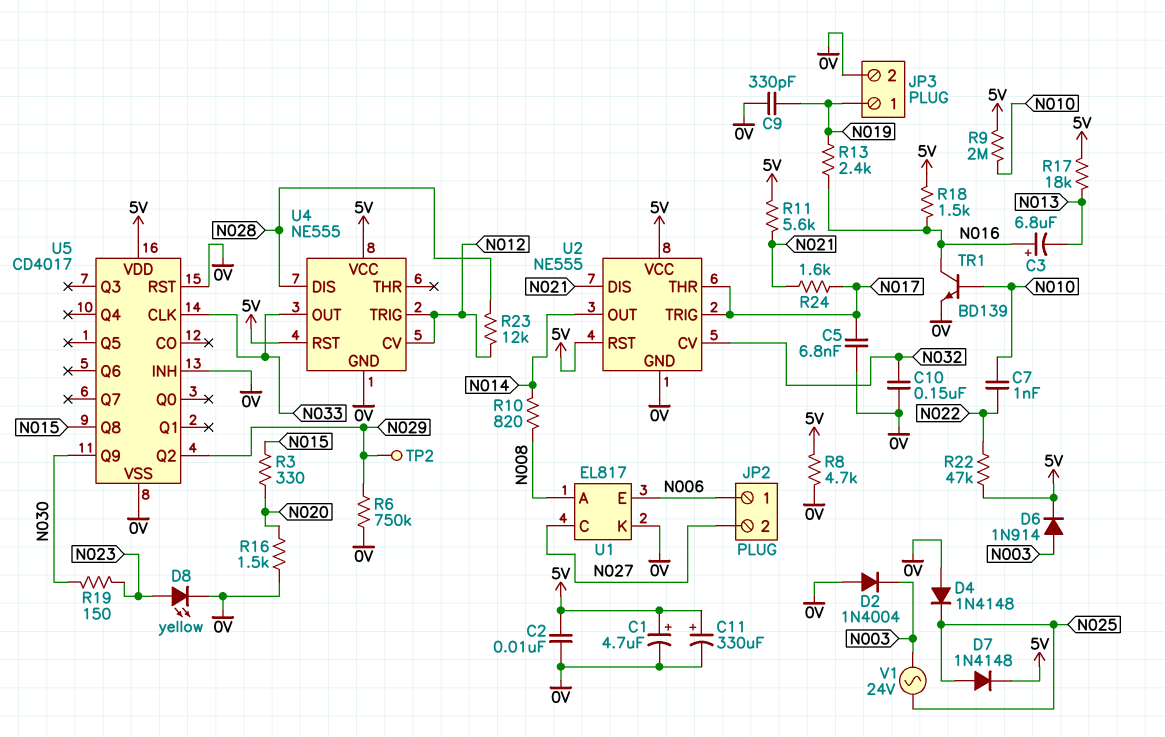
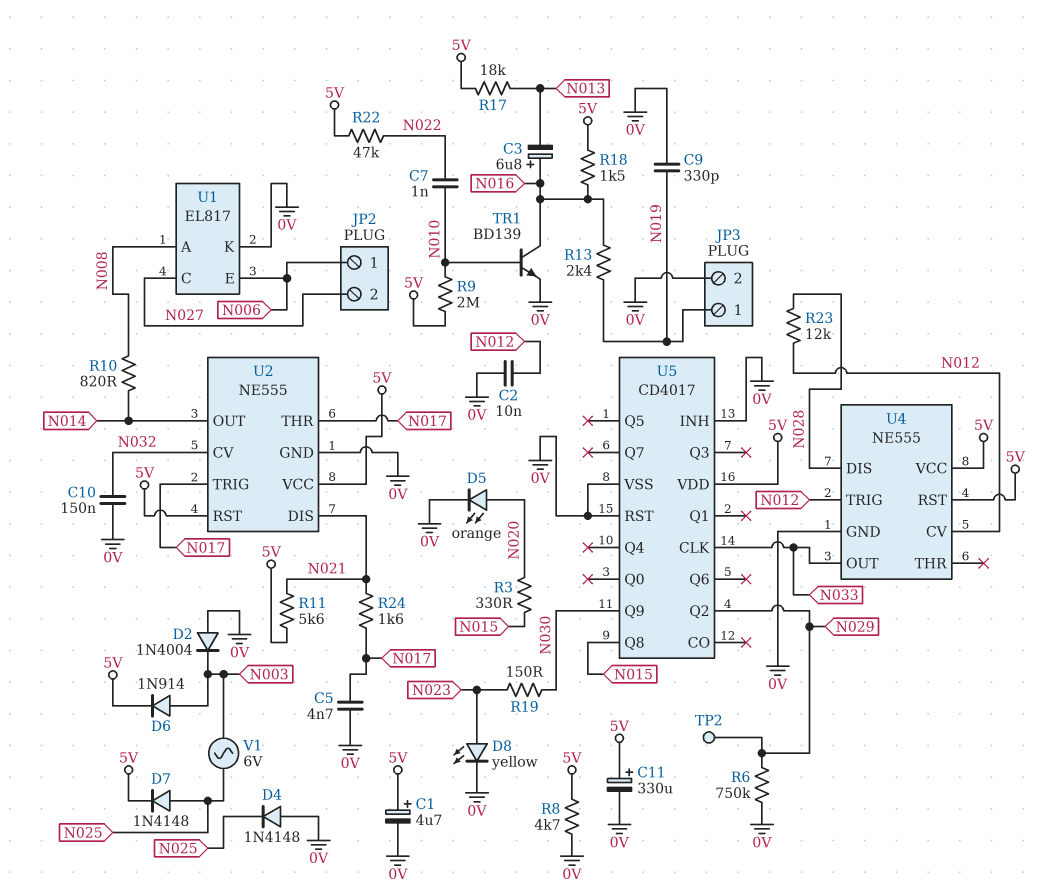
C2: 10nF (0V, 5V) -> 10nF (0V, N012)
C5: 6.8nF (0V, N017) -> 4.7nF (0V, N017)
D5: none -> LED orange (A N020, K 0V)
R16: 1.5k (0V, N020) -> none
V1: AC 24V (N003, N025) -> AC 6V (N003, N025)

